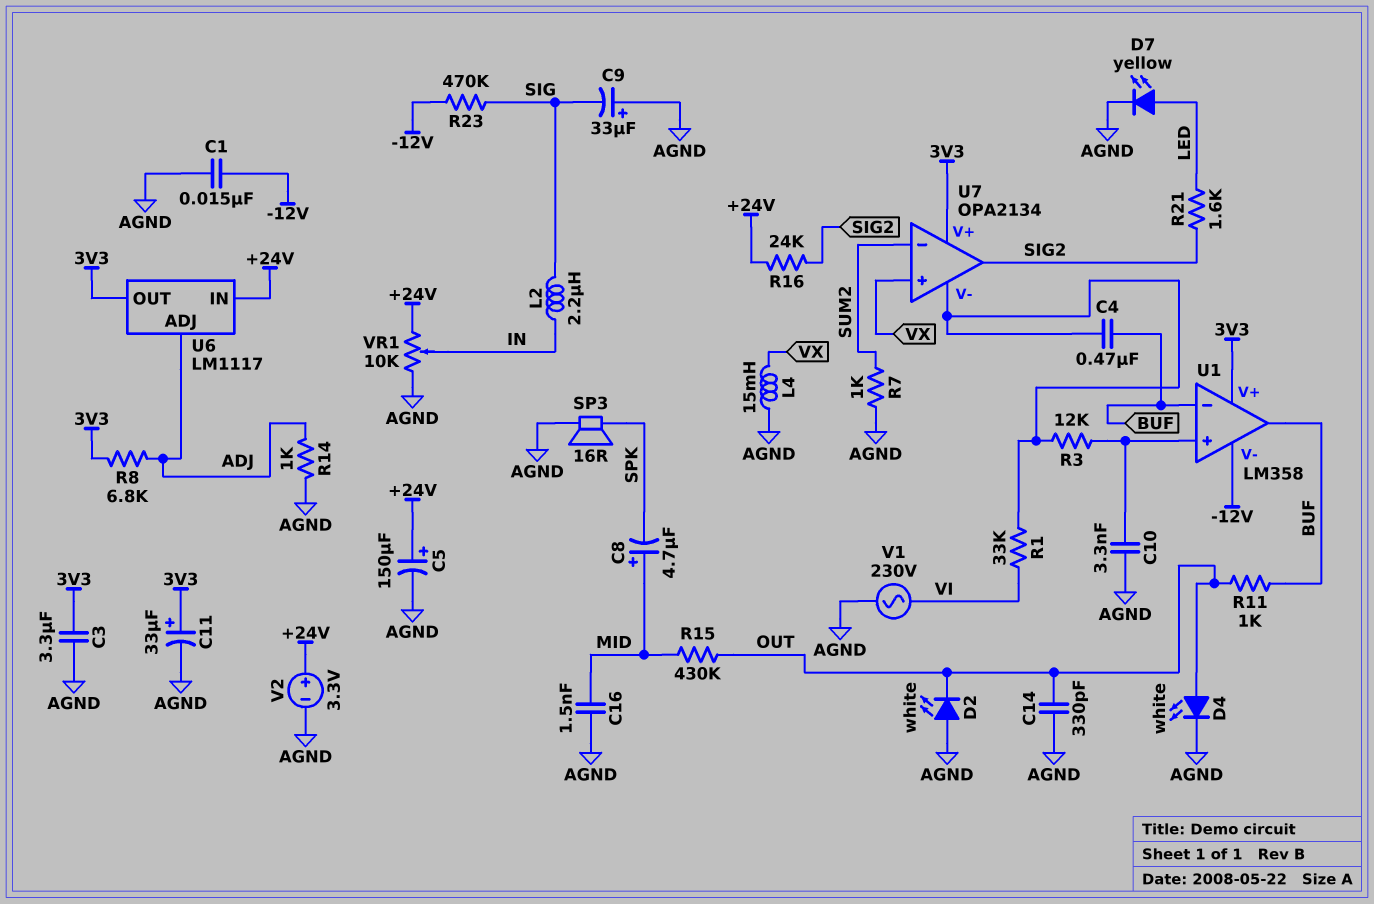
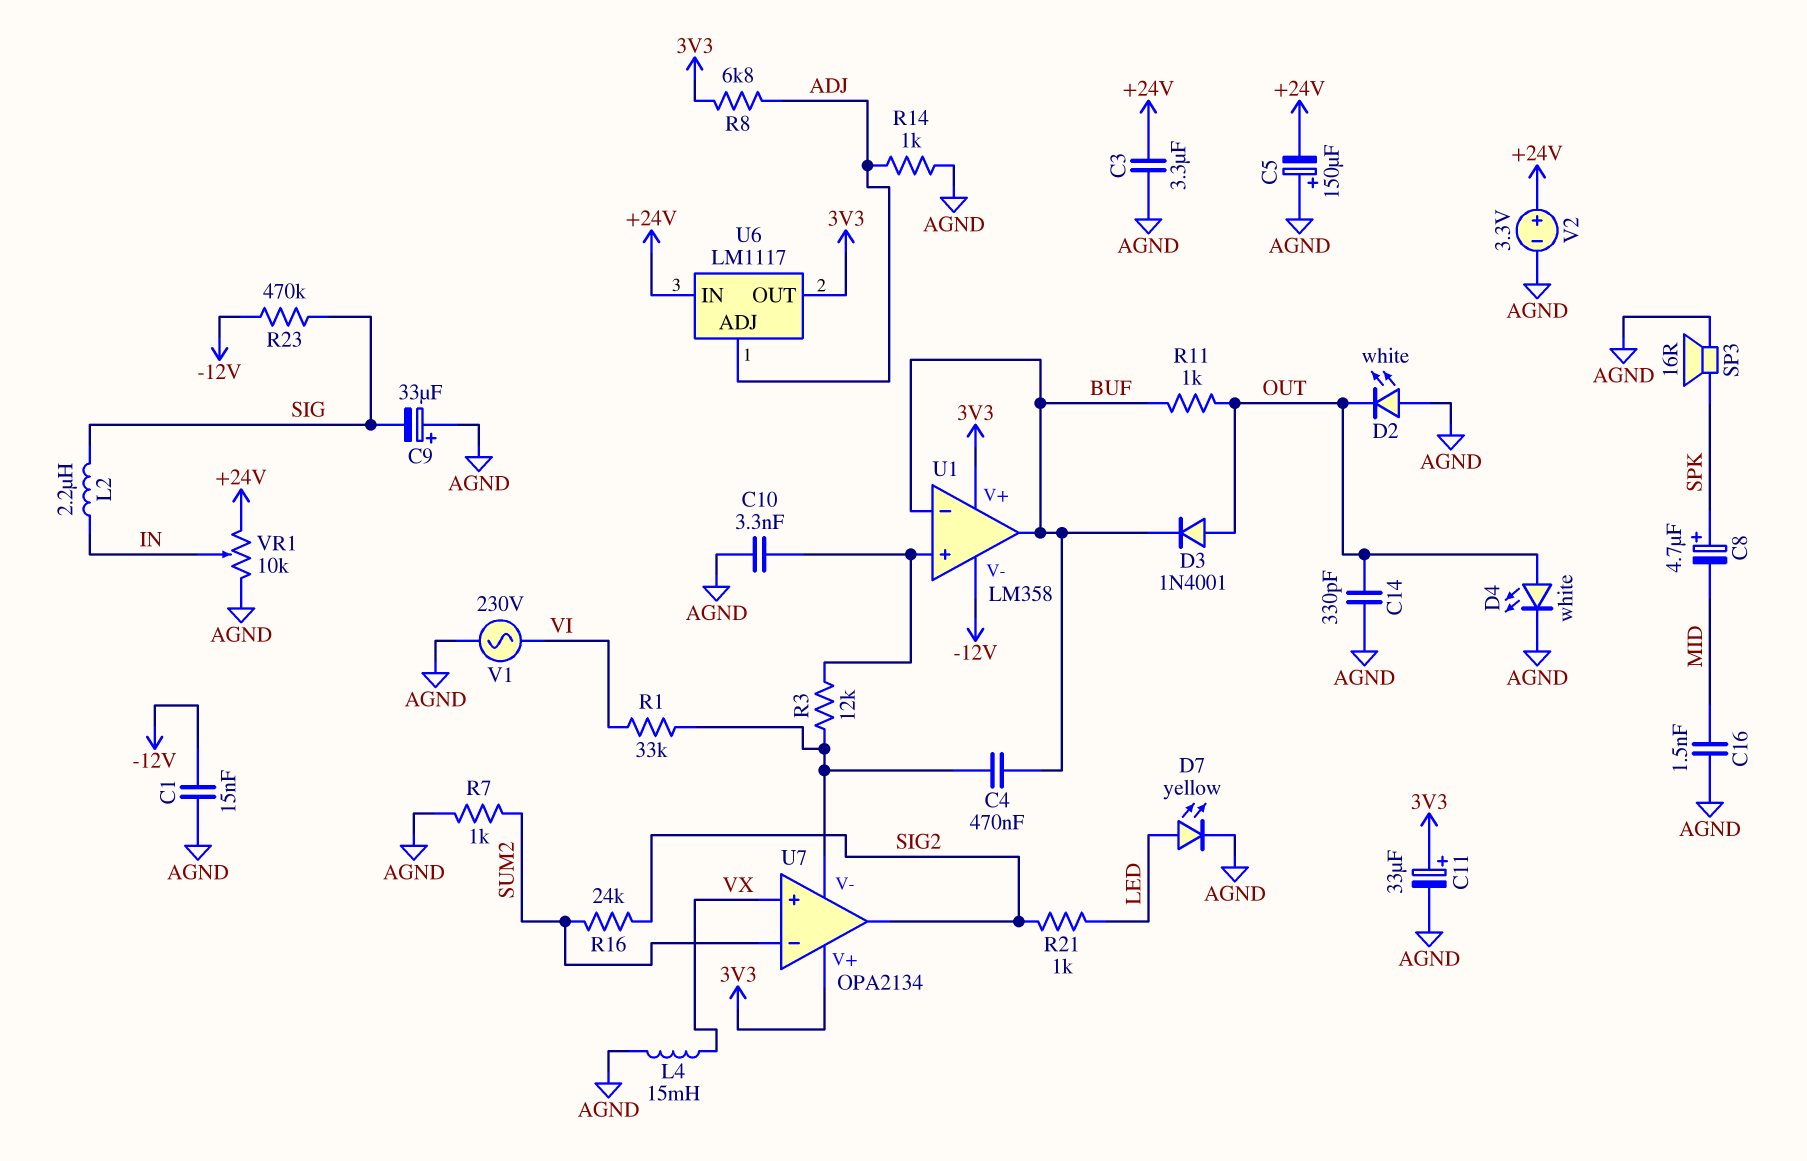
C3: 3.3uF (3V3, AGND) -> 3.3uF (+24V, AGND)
C5: 150uF (plus +24V, minus AGND) -> 150uF (plus AGND, minus +24V)
C8: 4.7uF (plus MID, minus SPK) -> 4.7uF (plus SPK, minus MID)
D3: none -> diode 1N4001 (A OUT, K BUF)
R15: 430k (MID, OUT) -> none
R16: 24k (+24V, SIG2) -> 24k (SIG2, SUM2)
R21: 1.6k (LED, SIG2) -> 1k (LED, SIG2)

